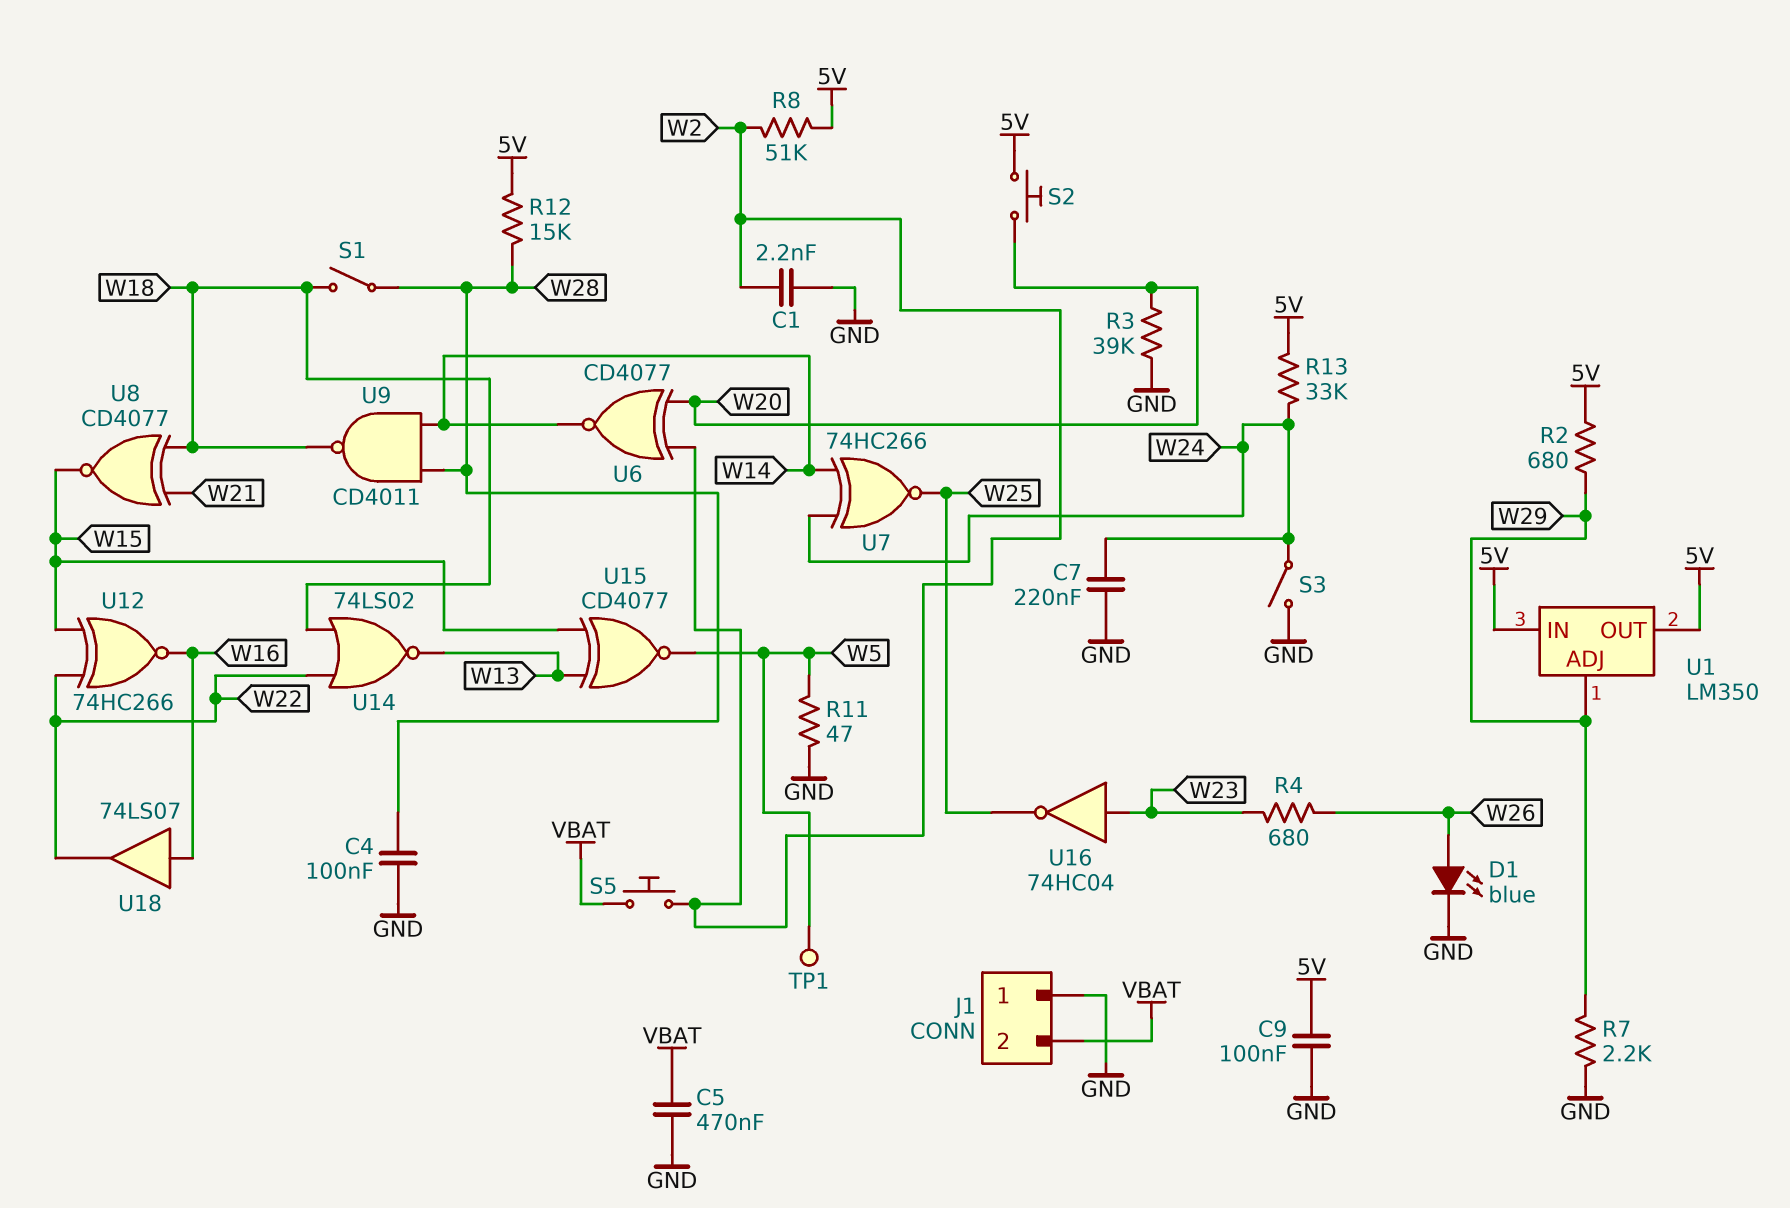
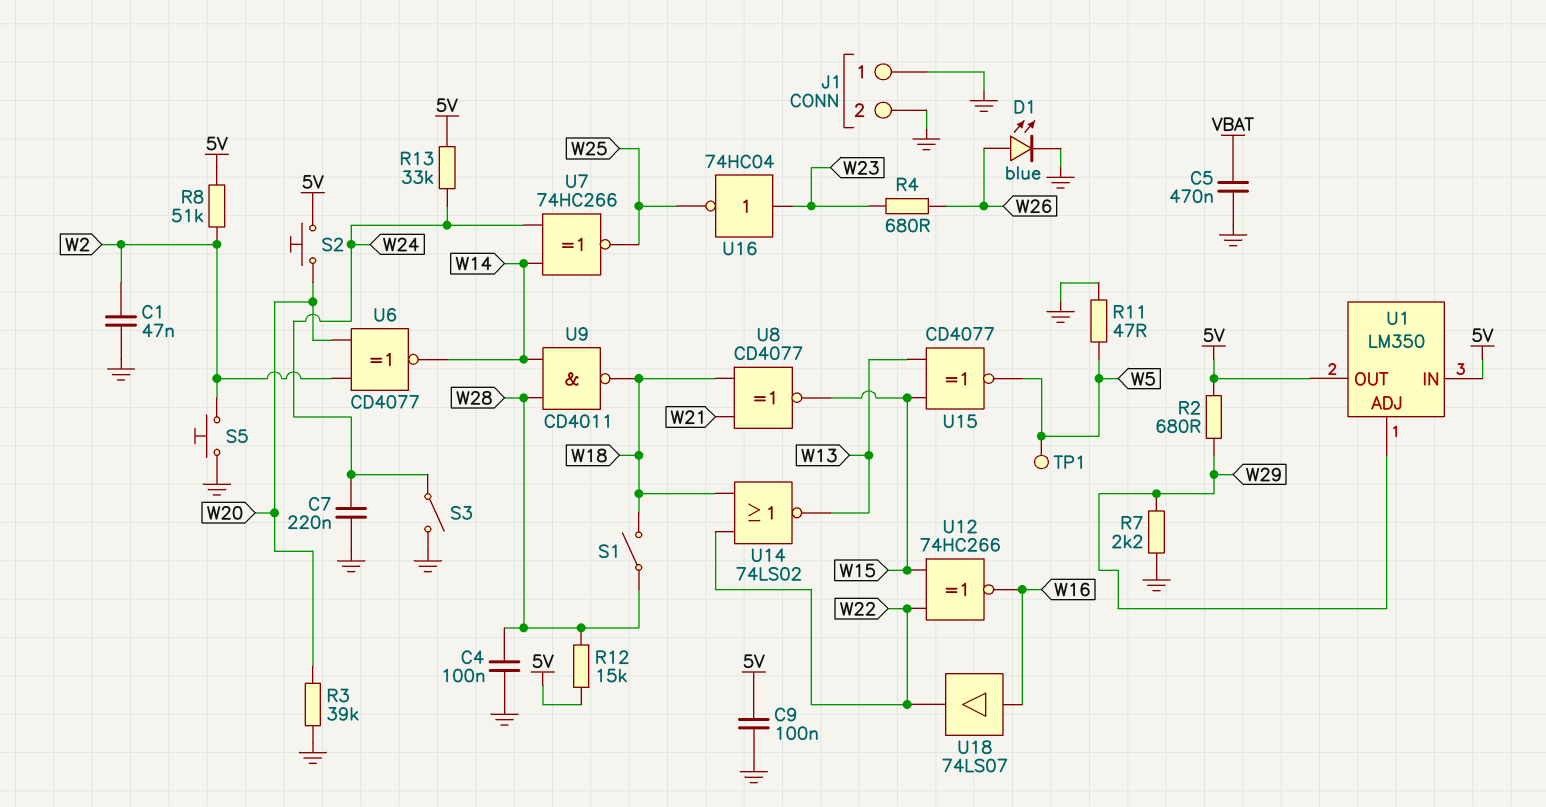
C1: 2.2nF (GND, W2) -> 47nF (GND, W2)
J1 pin 2: VBAT -> GND
S5: button (VBAT, W2) -> button (GND, W2)

